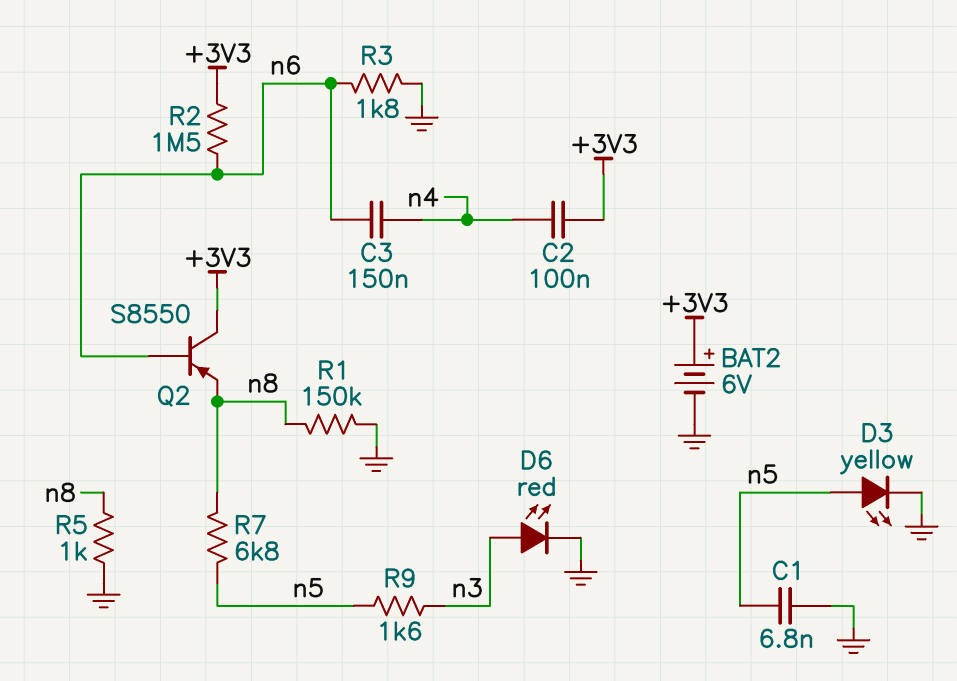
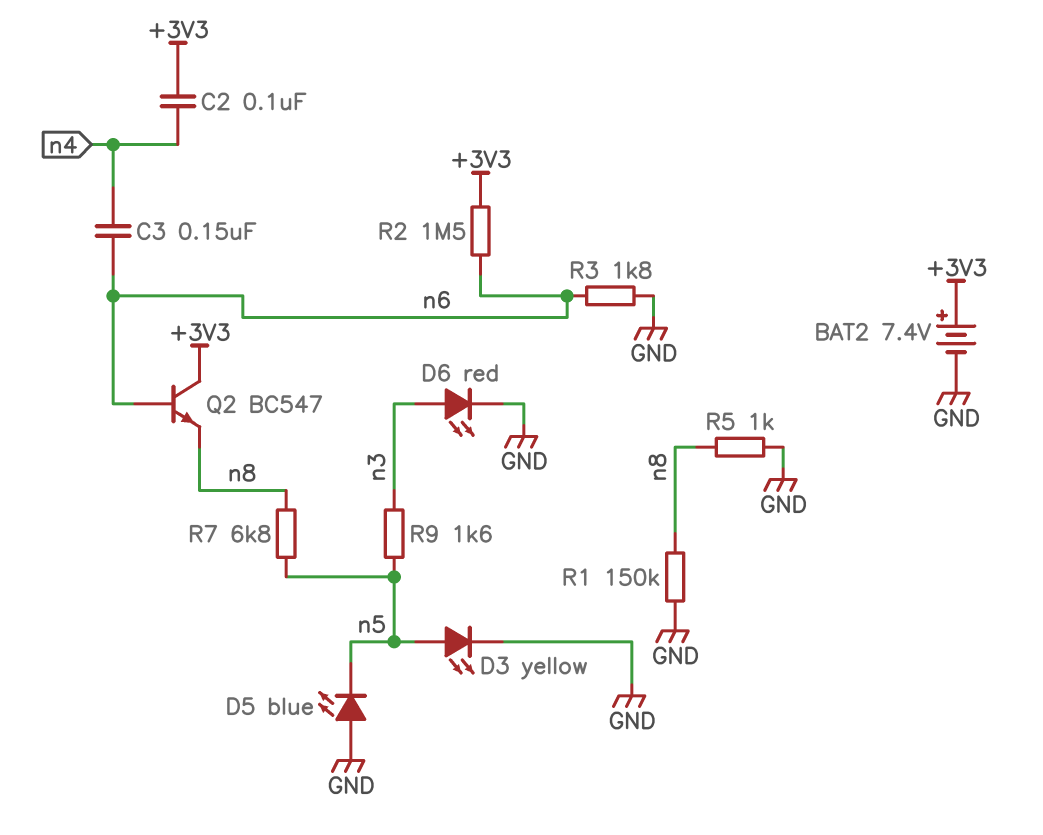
BAT2: 6V (plus +3V3, minus GND) -> 7.4V (plus +3V3, minus GND)
C1: 6.8nF (GND, n5) -> none
D5: none -> LED blue (A GND, K n5)
Q2: PNP S8550 (B n6, C +3V3, E n8) -> NPN BC547 (B n6, C +3V3, E n8)

